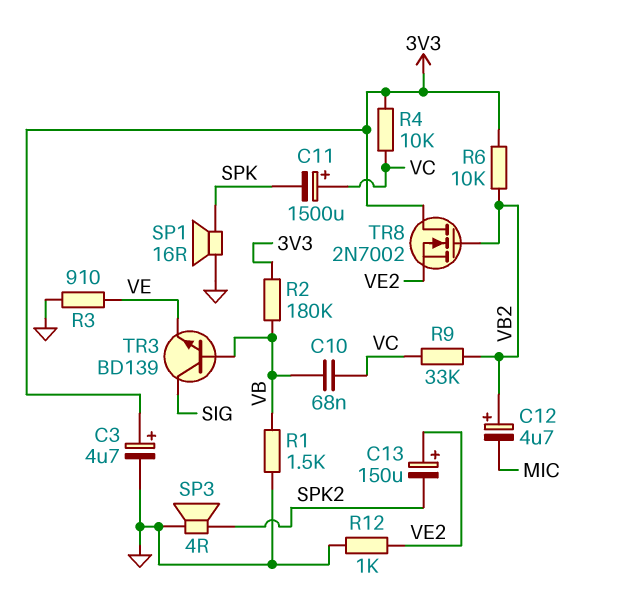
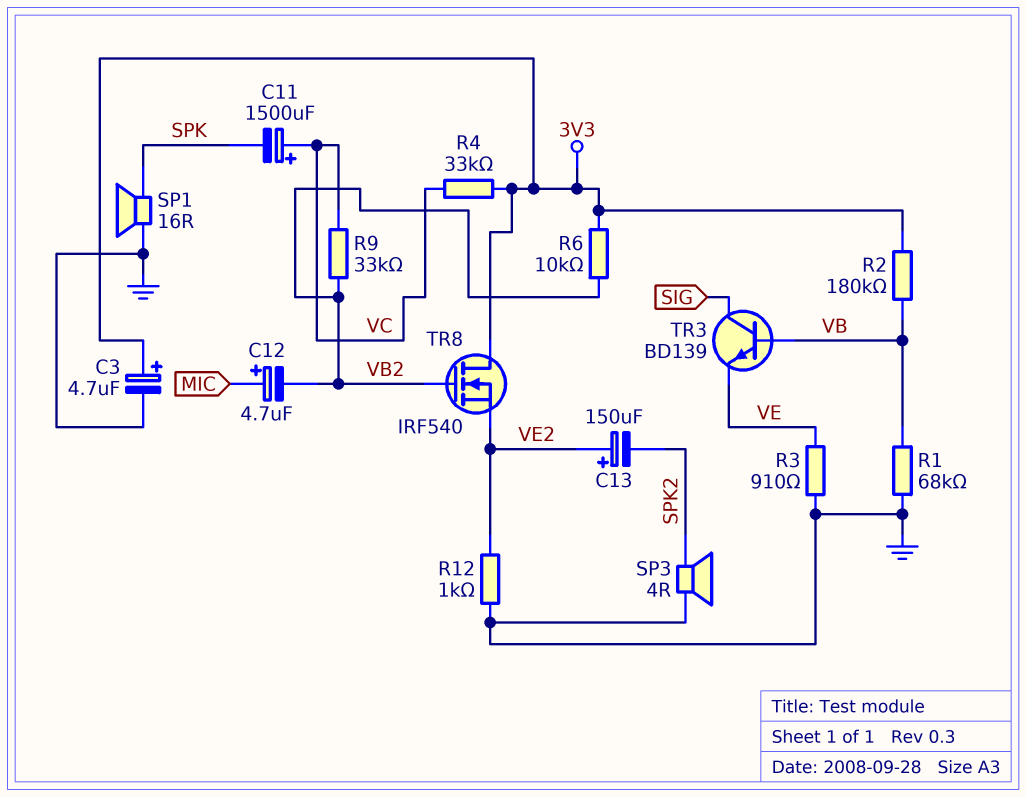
C10: 68nF (VB, VC) -> none
C12: 4.7uF (plus VB2, minus MIC) -> 4.7uF (plus MIC, minus VB2)
R1: 1.5k (GND, VB) -> 68k (GND, VB)
R4: 10k (3V3, VC) -> 33k (3V3, VC)
TR8: NMOS 2N7002 (G VB2, D 3V3, S VE2) -> NMOS IRF540 (G VB2, D 3V3, S VE2)

